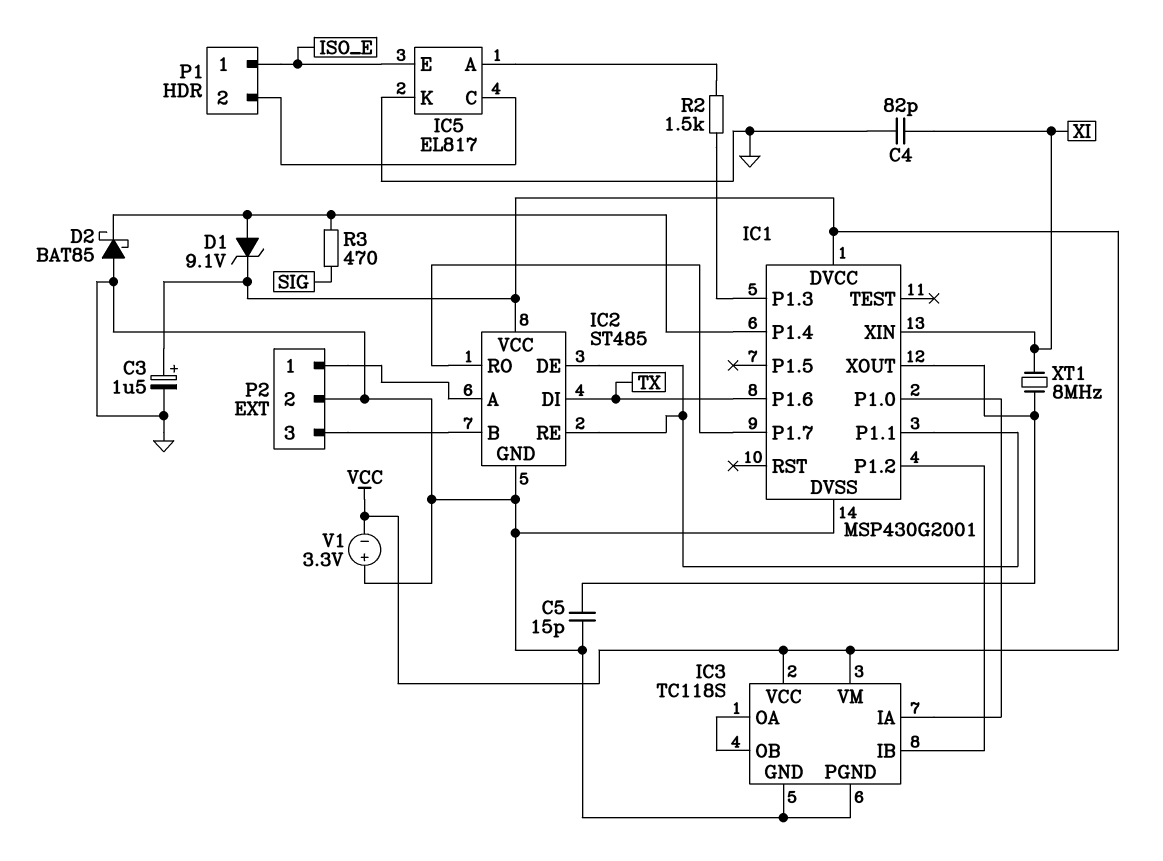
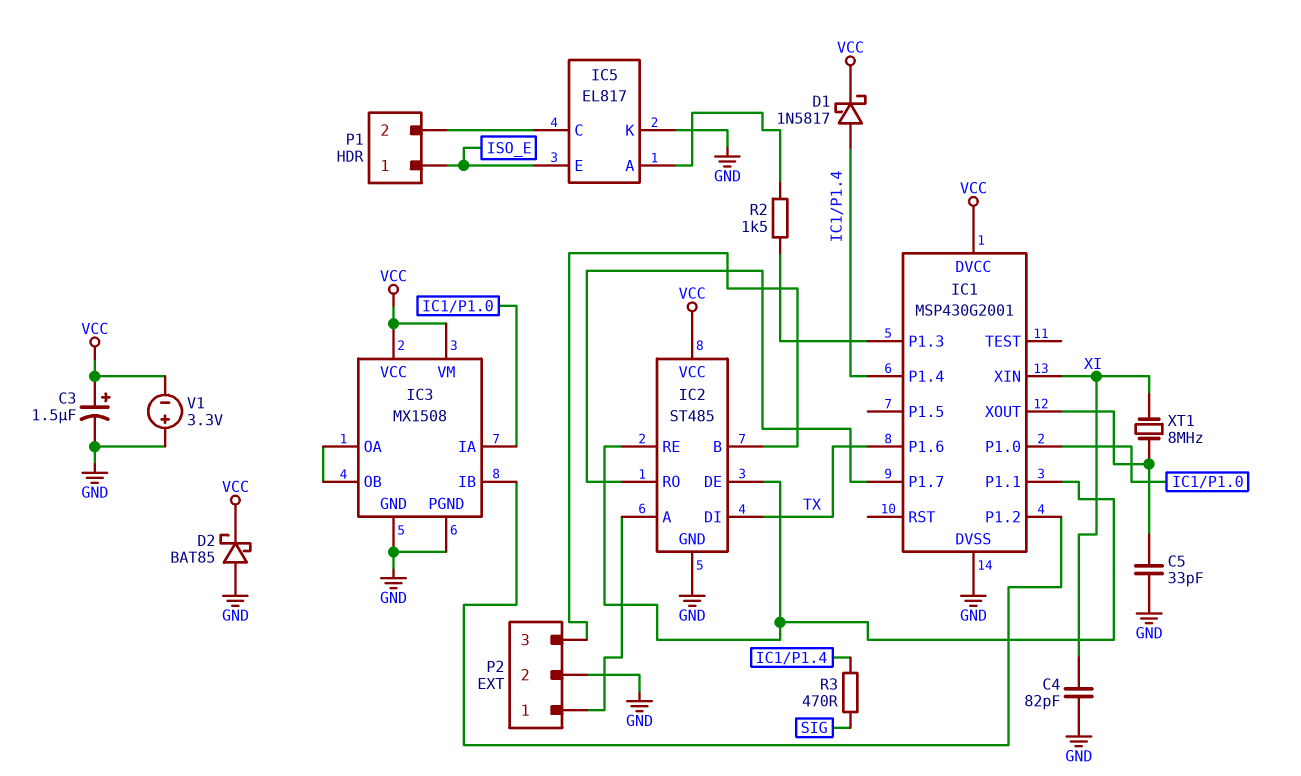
C5: 15pF (GND, IC1/XOUT) -> 33pF (GND, IC1/XOUT)
D1: zener 9.1V (A IC1/P1.4, K VCC) -> schottky 1N5817 (A IC1/P1.4, K VCC)
D2: schottky BAT85 (A GND, K IC1/P1.4) -> schottky BAT85 (A GND, K VCC)
IC3: TC118S -> MX1508

